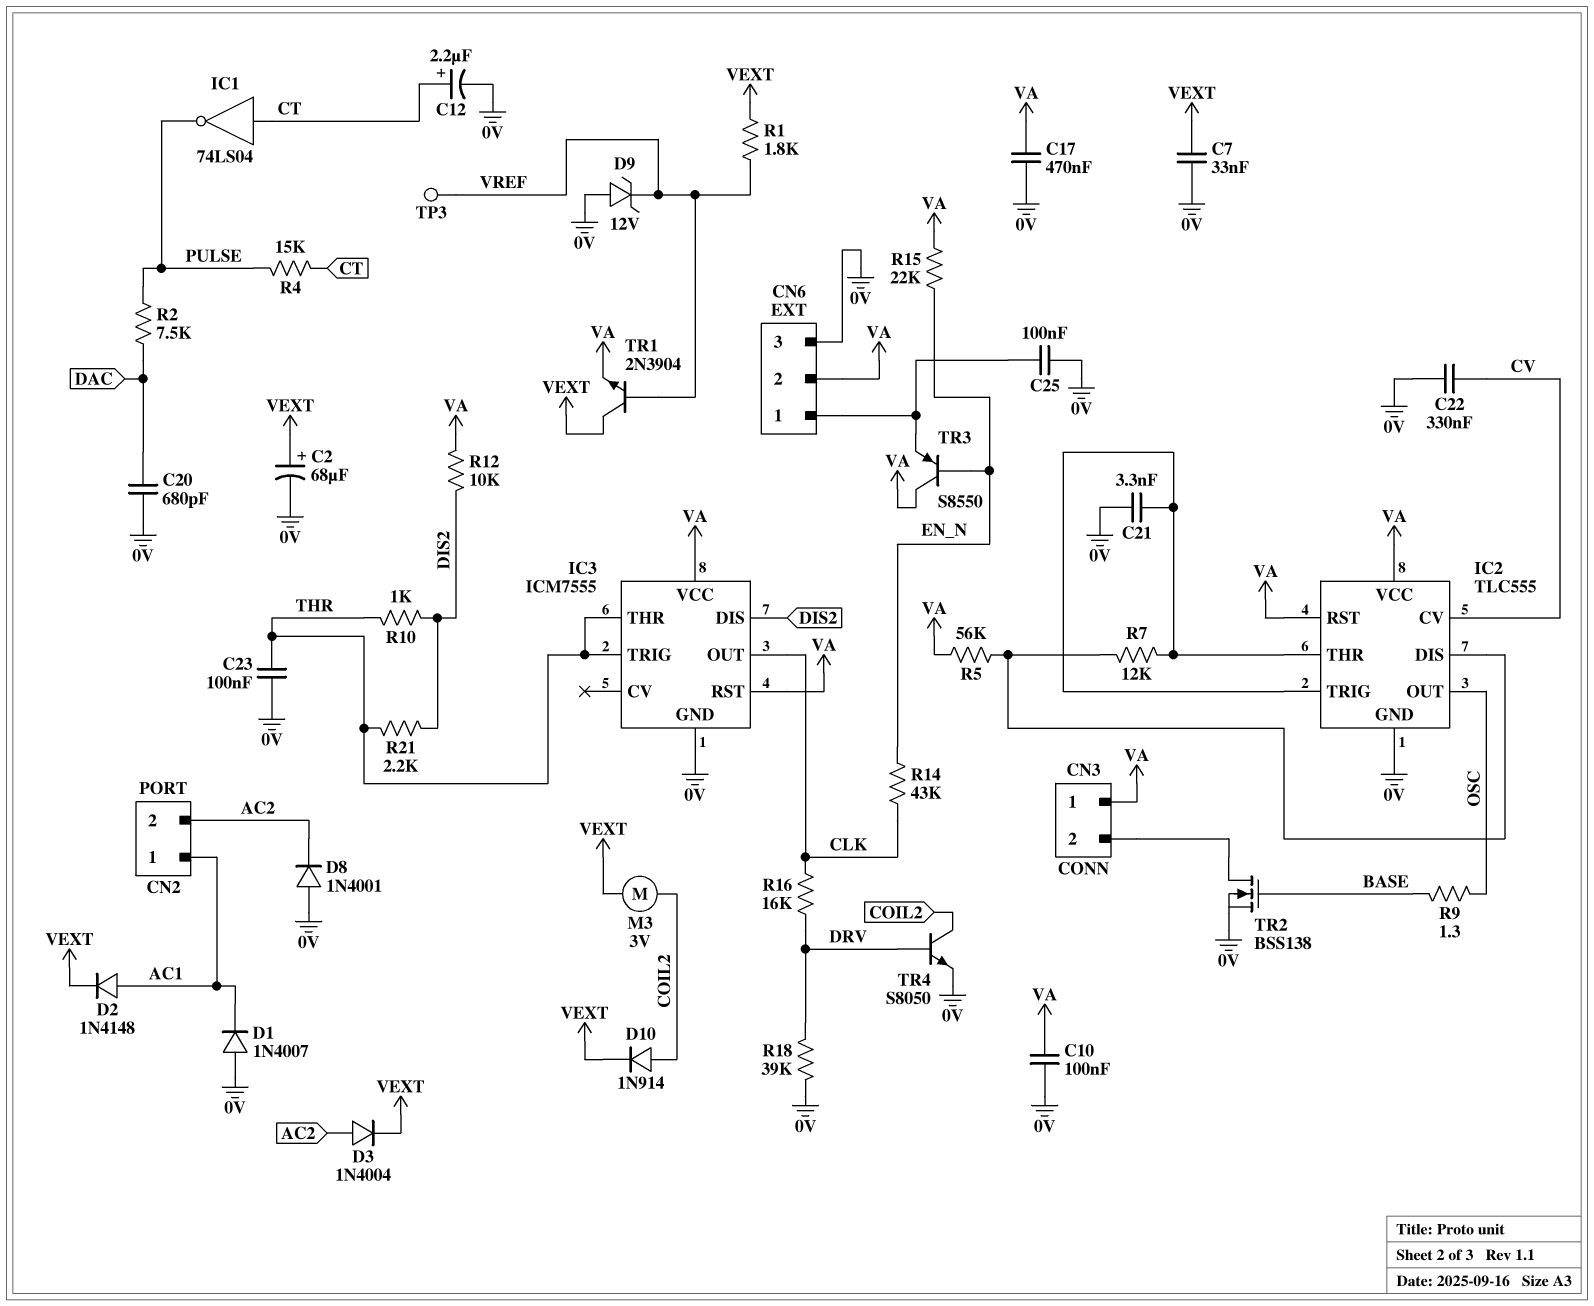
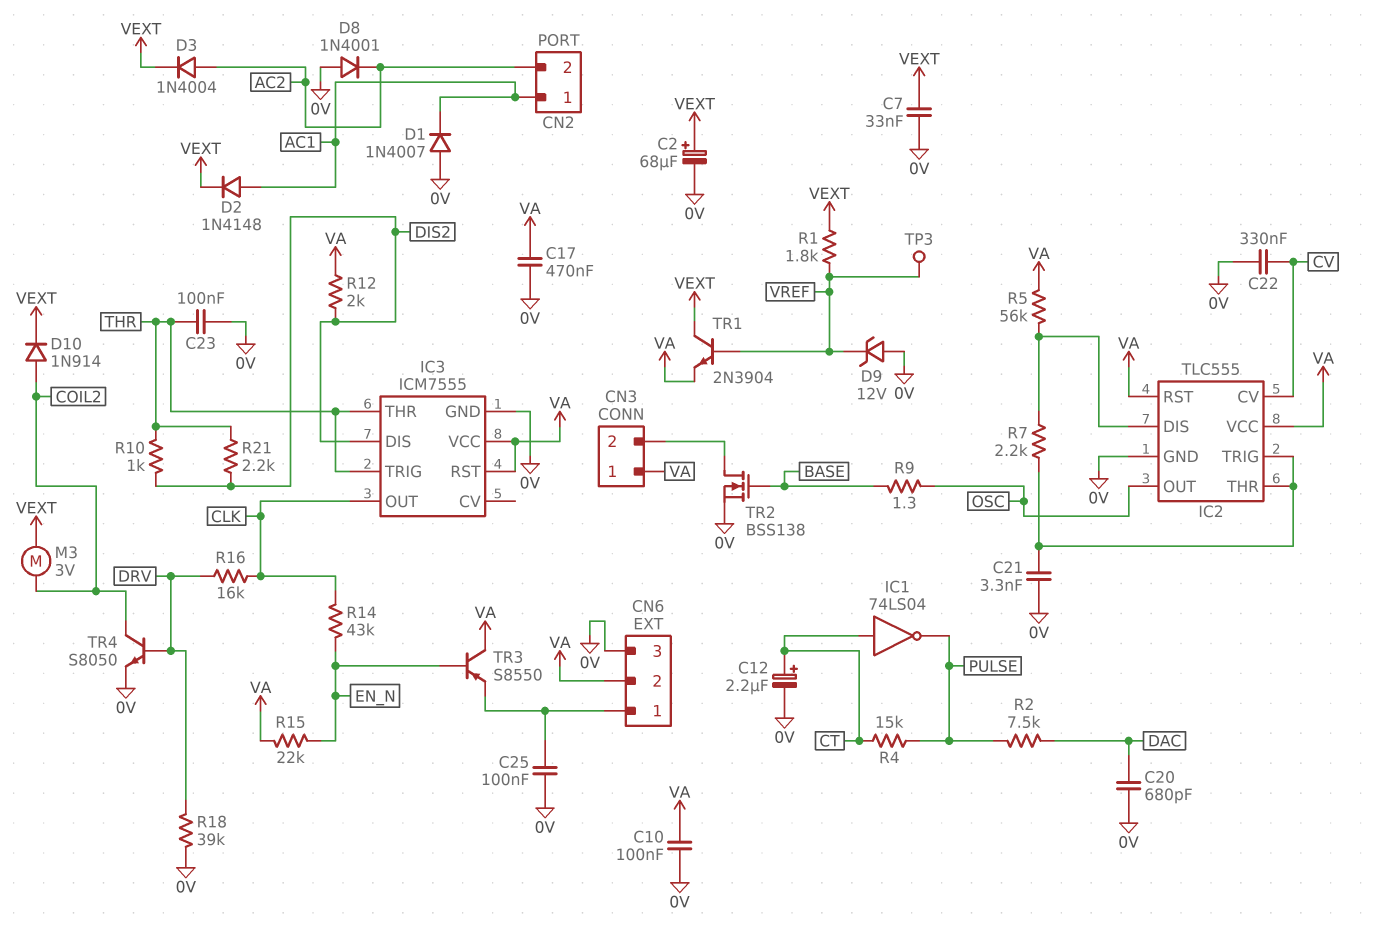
R7: 12k (IC2/DIS, IC2/THR) -> 2.2k (IC2/DIS, IC2/THR)
R12: 10k (DIS2, VA) -> 2k (DIS2, VA)

